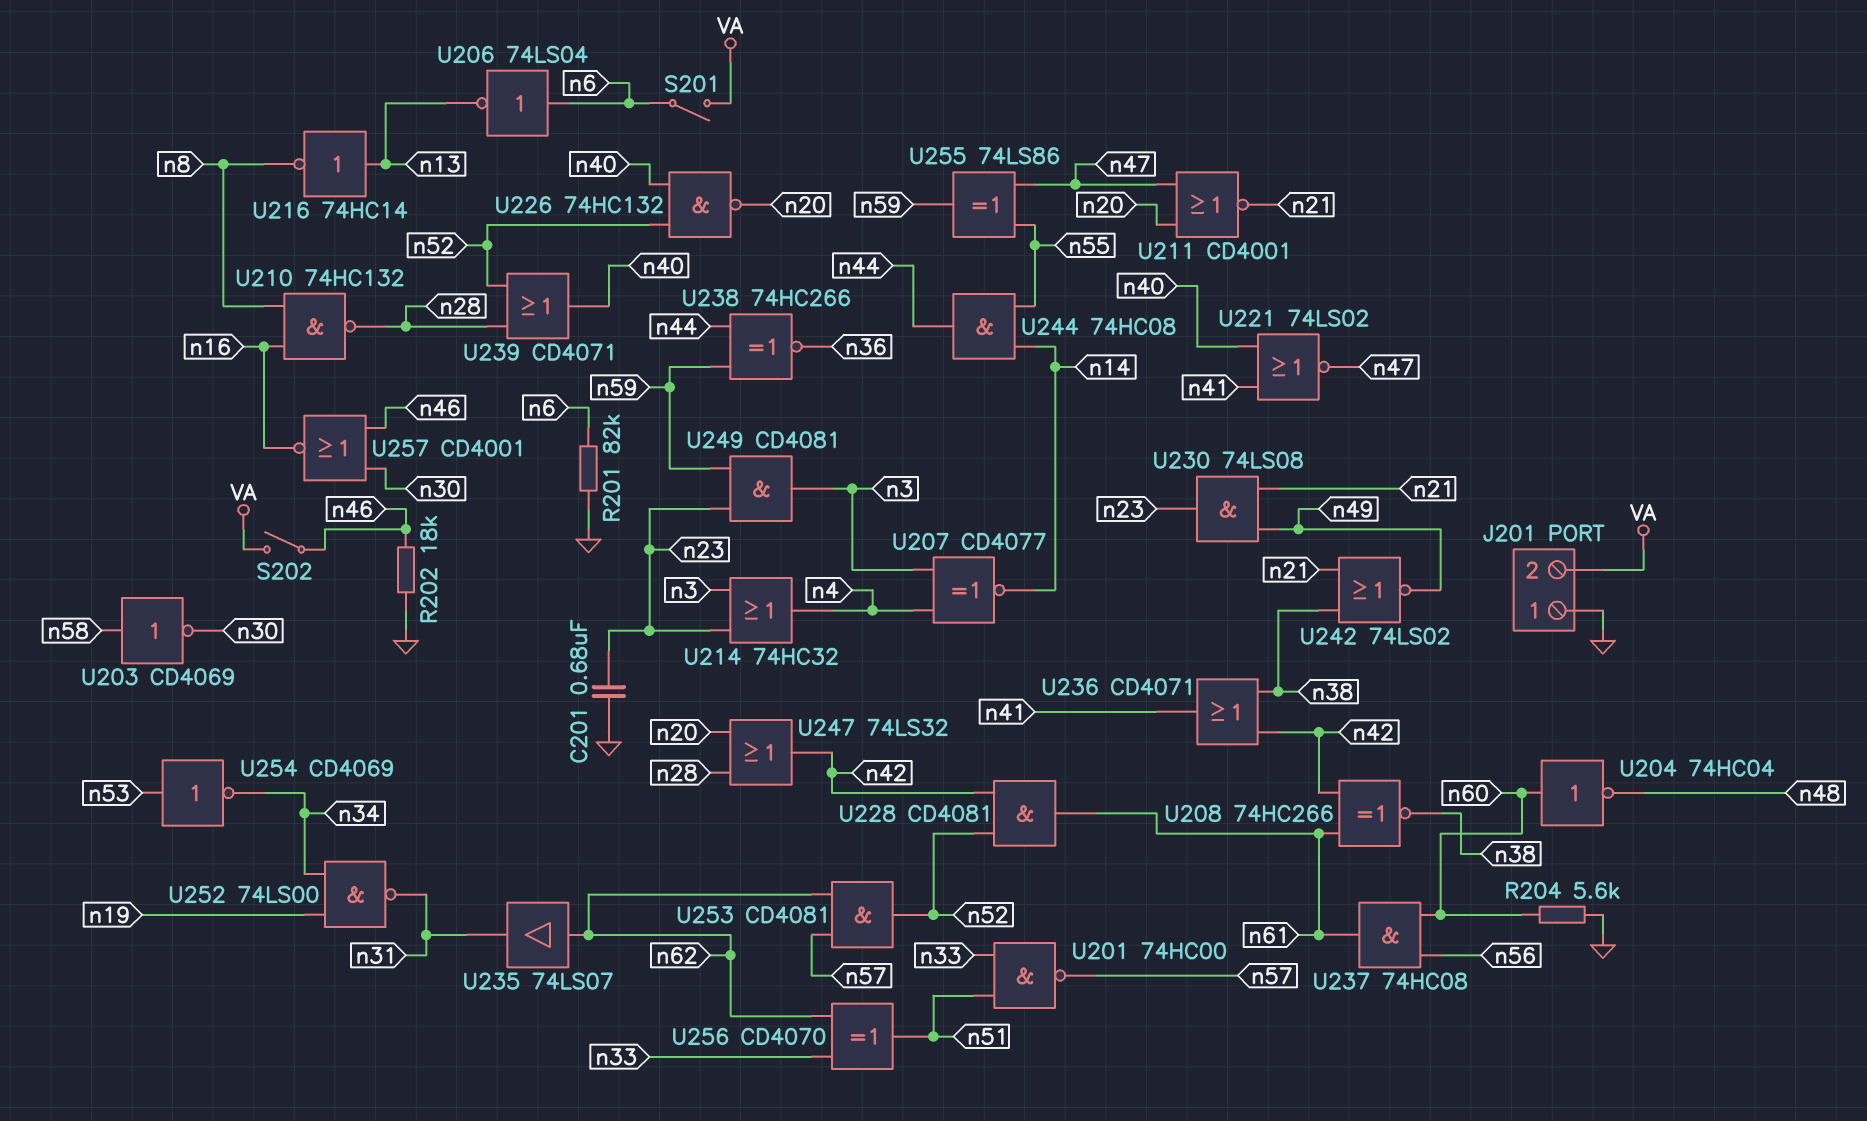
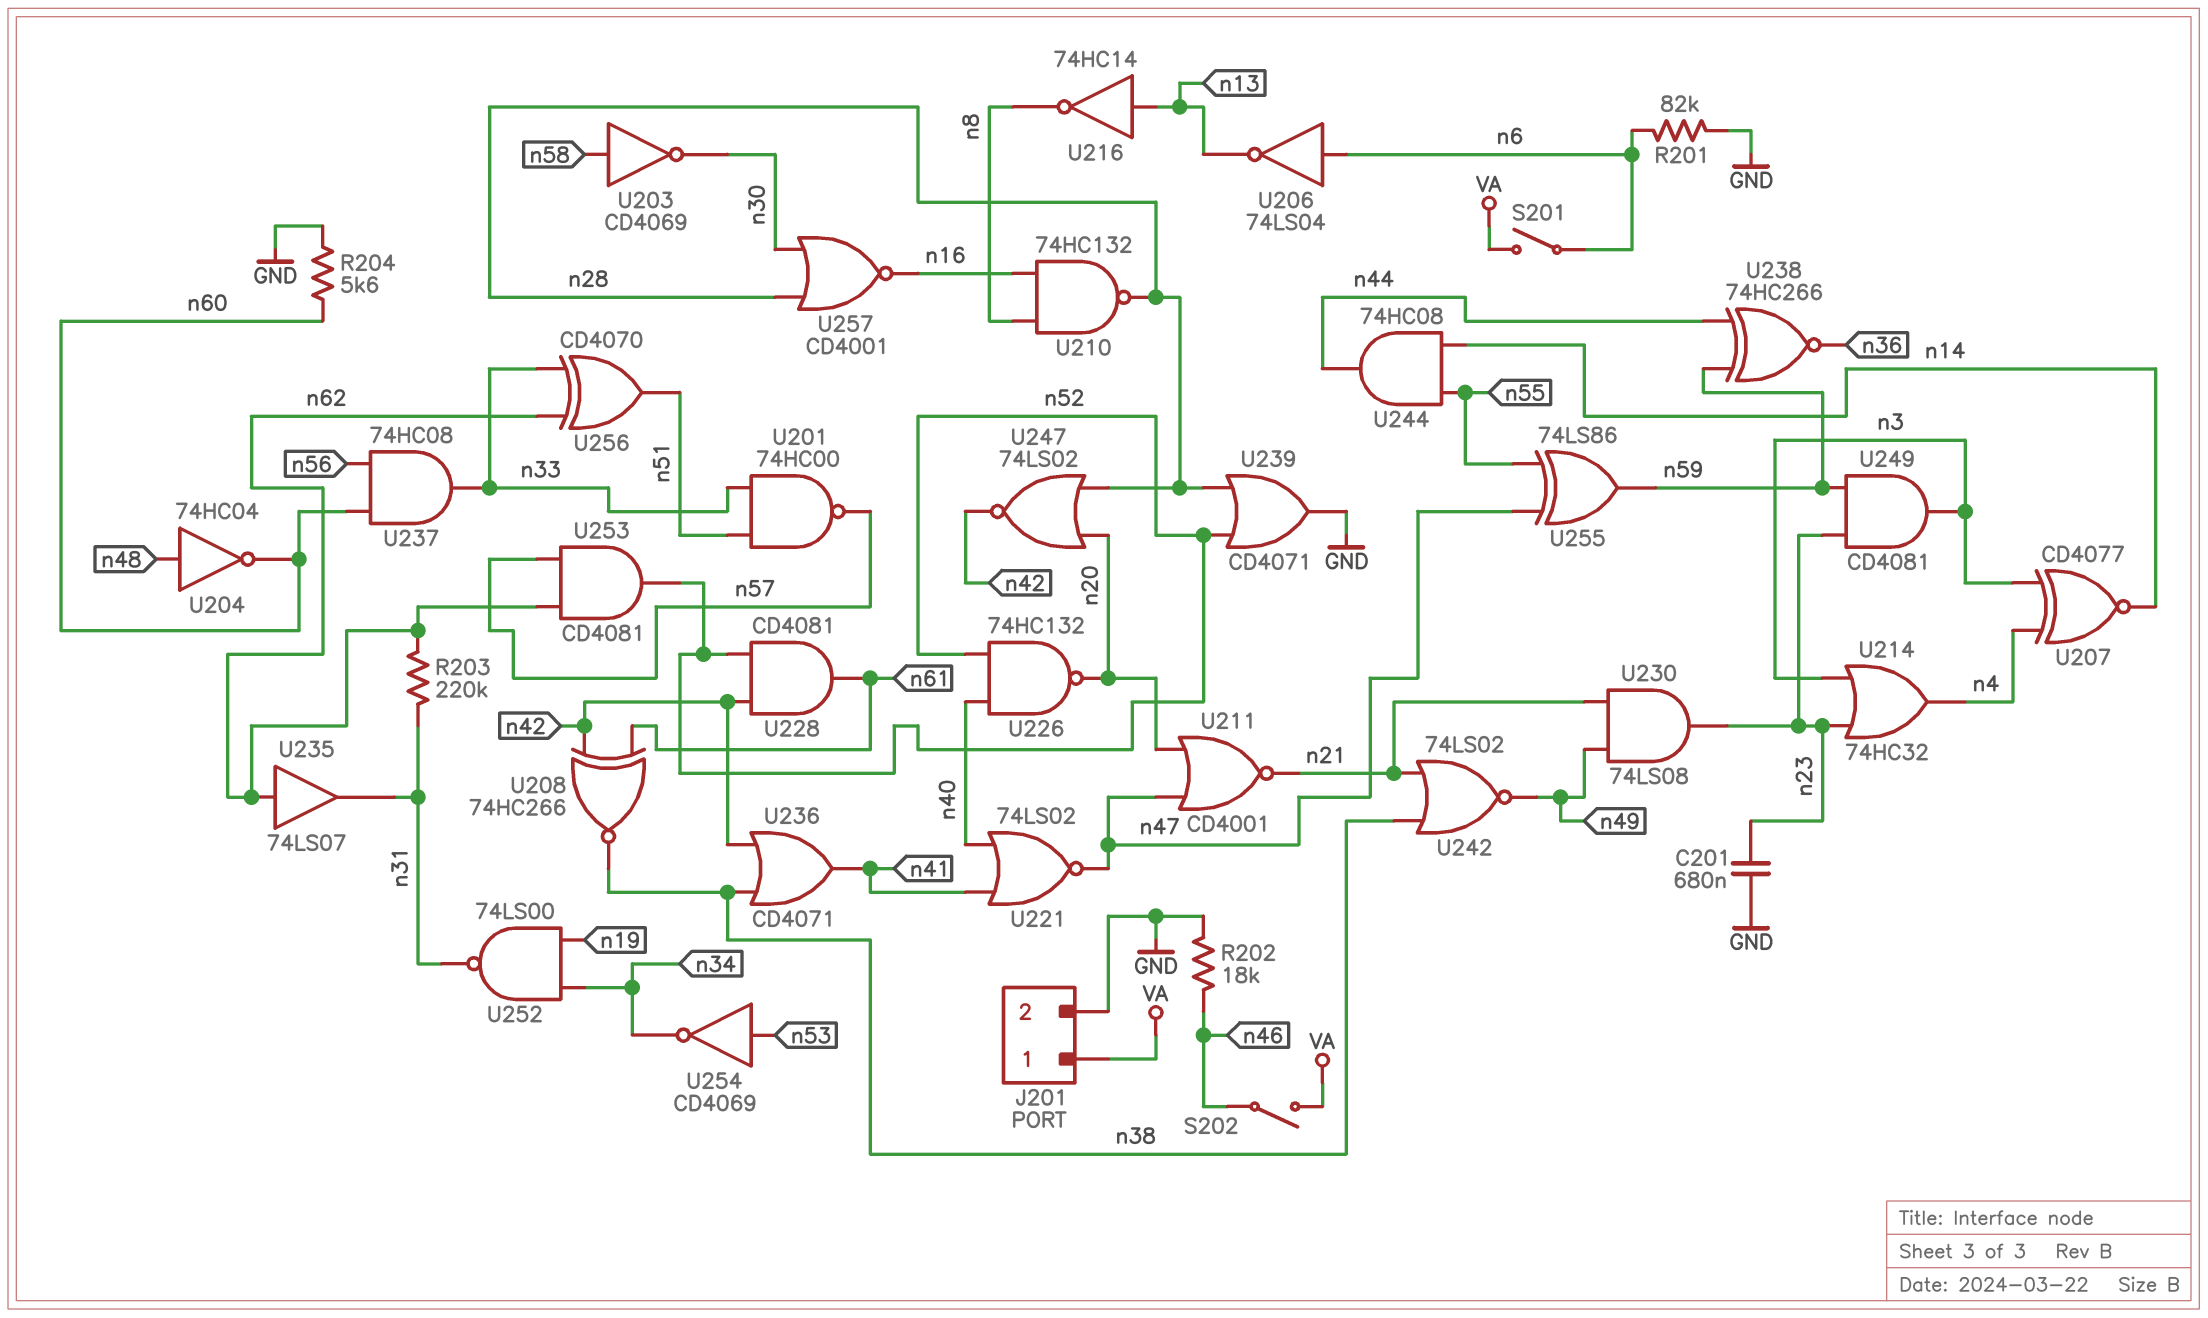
J201 pin 1: GND -> VA
J201 pin 2: VA -> GND
R203: none -> 220k (n31, n62)
U204: NOT 74HC04 (in n60, out n48) -> NOT 74HC04 (in n48, out n60)
U237: AND 74HC08 (in n56, in n60, out n61) -> AND 74HC08 (in n56, in n60, out n33)
U239: OR CD4071 (in n28, in n52, out n40) -> OR CD4071 (in n28, in n52, out GND)
U247: OR 74LS32 (in n20, in n28, out n42) -> NOR 74LS02 (in n20, in n28, out n42)
U257: NOR CD4001 (in n30, in n46, out n16) -> NOR CD4001 (in n28, in n30, out n16)

